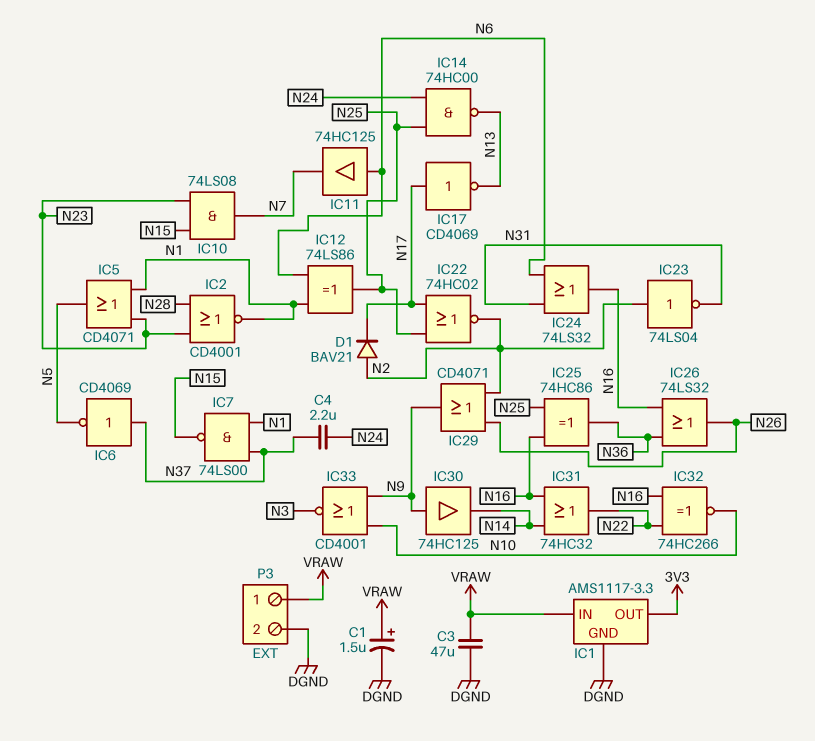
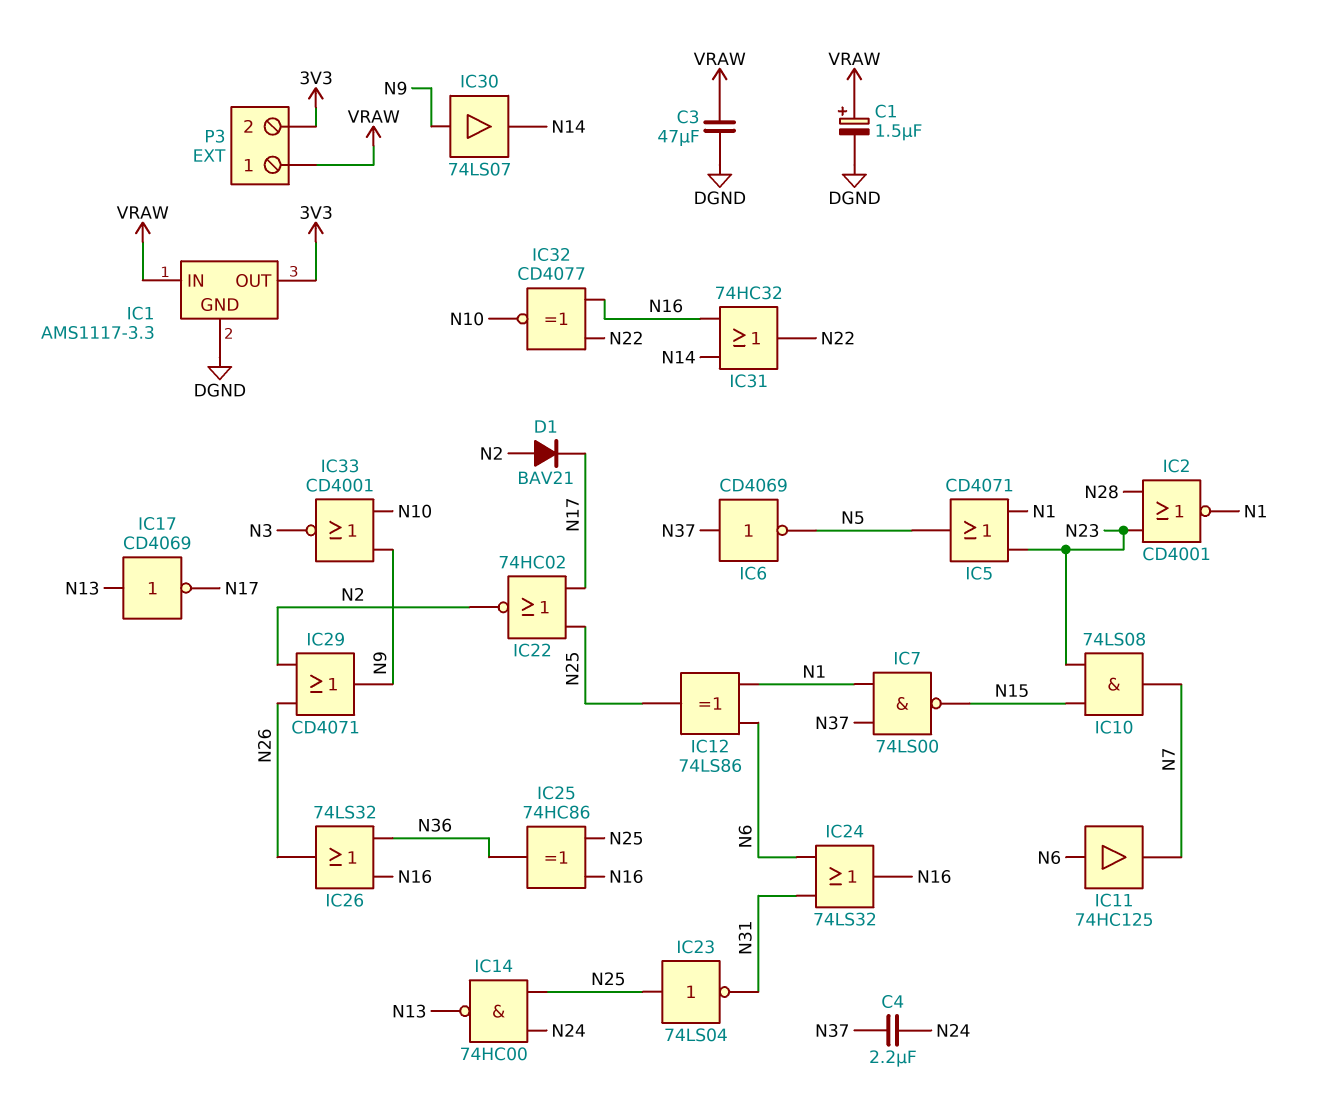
IC17: NOT CD4069 (in N17, out N13) -> NOT CD4069 (in N13, out N17)
IC23: NOT 74LS04 (in N2, out N31) -> NOT 74LS04 (in N25, out N31)
IC30: buffer 74HC125 (in N9, out N14) -> buffer 74LS07 (in N9, out N14)
IC32: XNOR 74HC266 (in N16, in N22, out N10) -> XNOR CD4077 (in N16, in N22, out N10)
P3 pin 2: DGND -> 3V3

